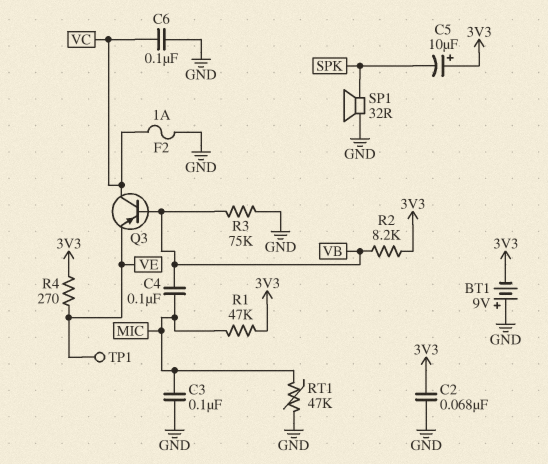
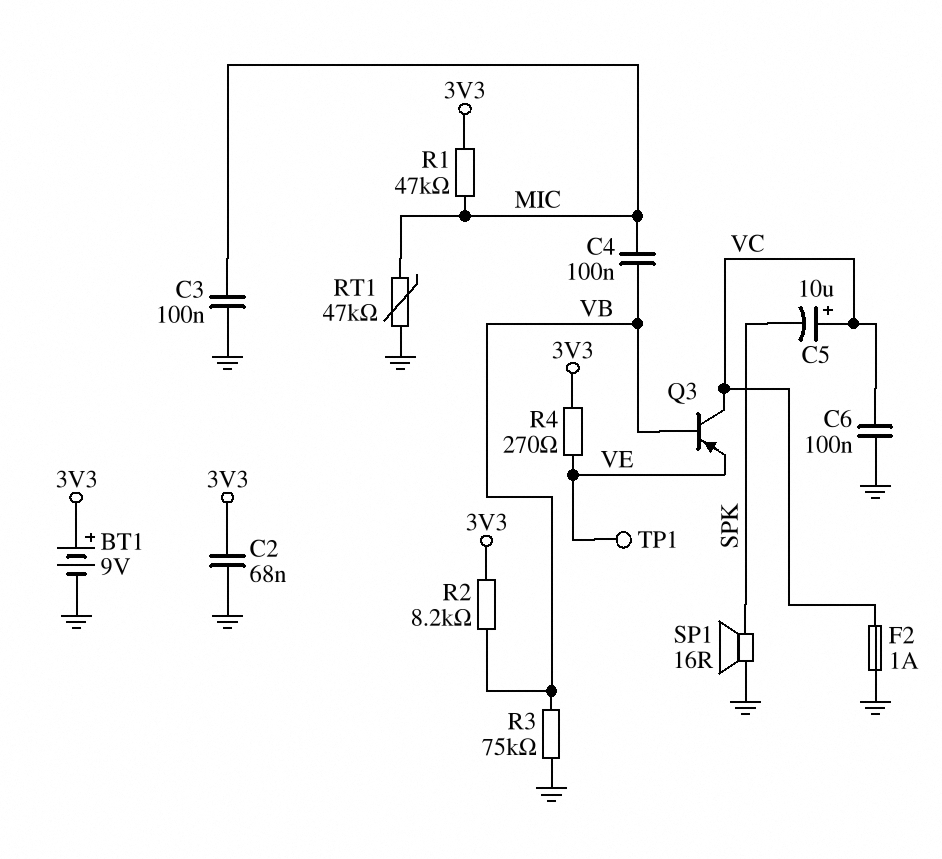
BT1: 9V (plus GND, minus 3V3) -> 9V (plus 3V3, minus GND)
C5: 10uF (plus 3V3, minus SPK) -> 10uF (plus VC, minus SPK)
SP1: speaker 32R (GND, SPK) -> speaker 16R (GND, SPK)

